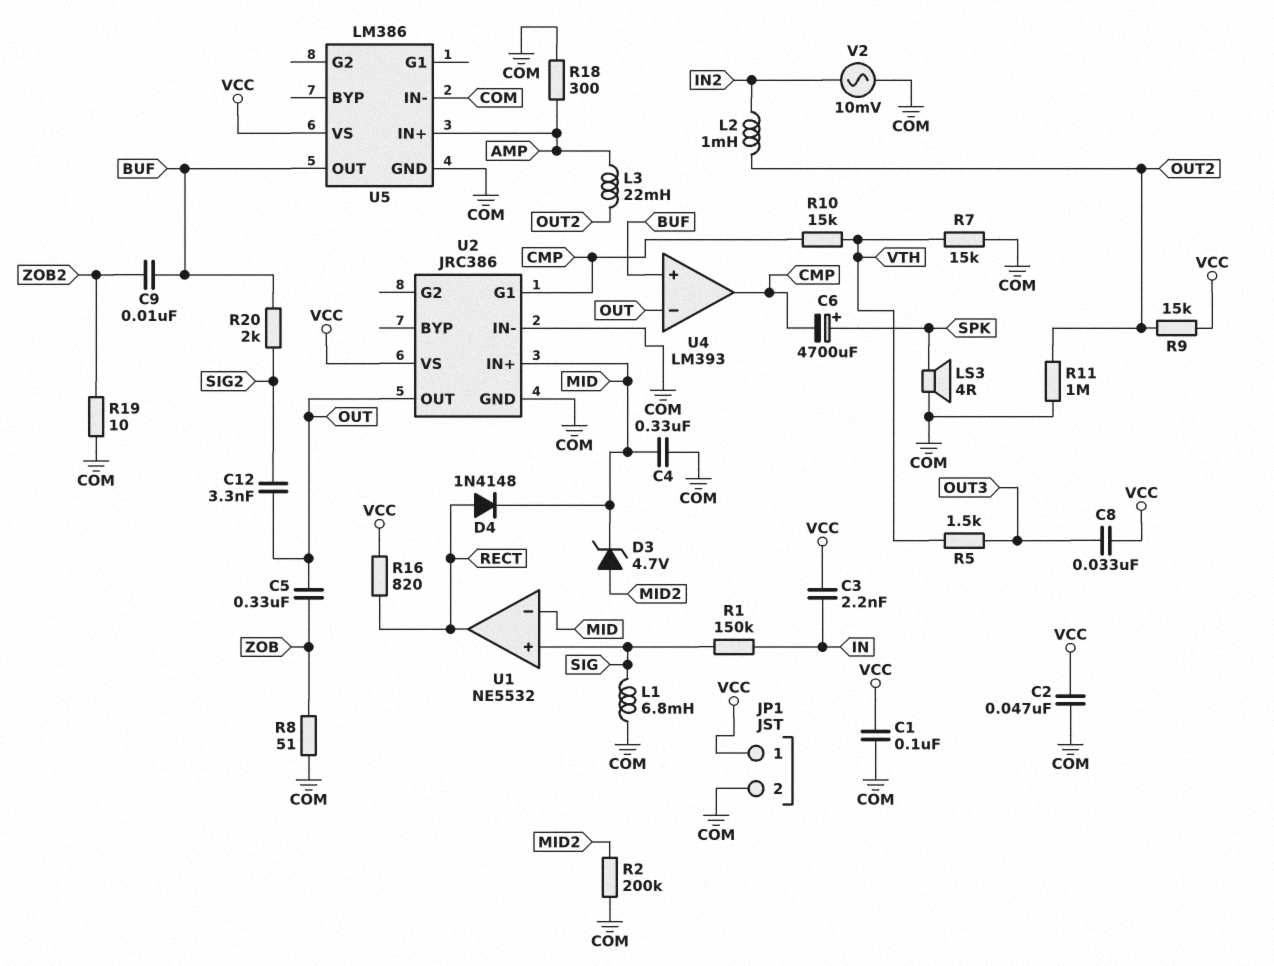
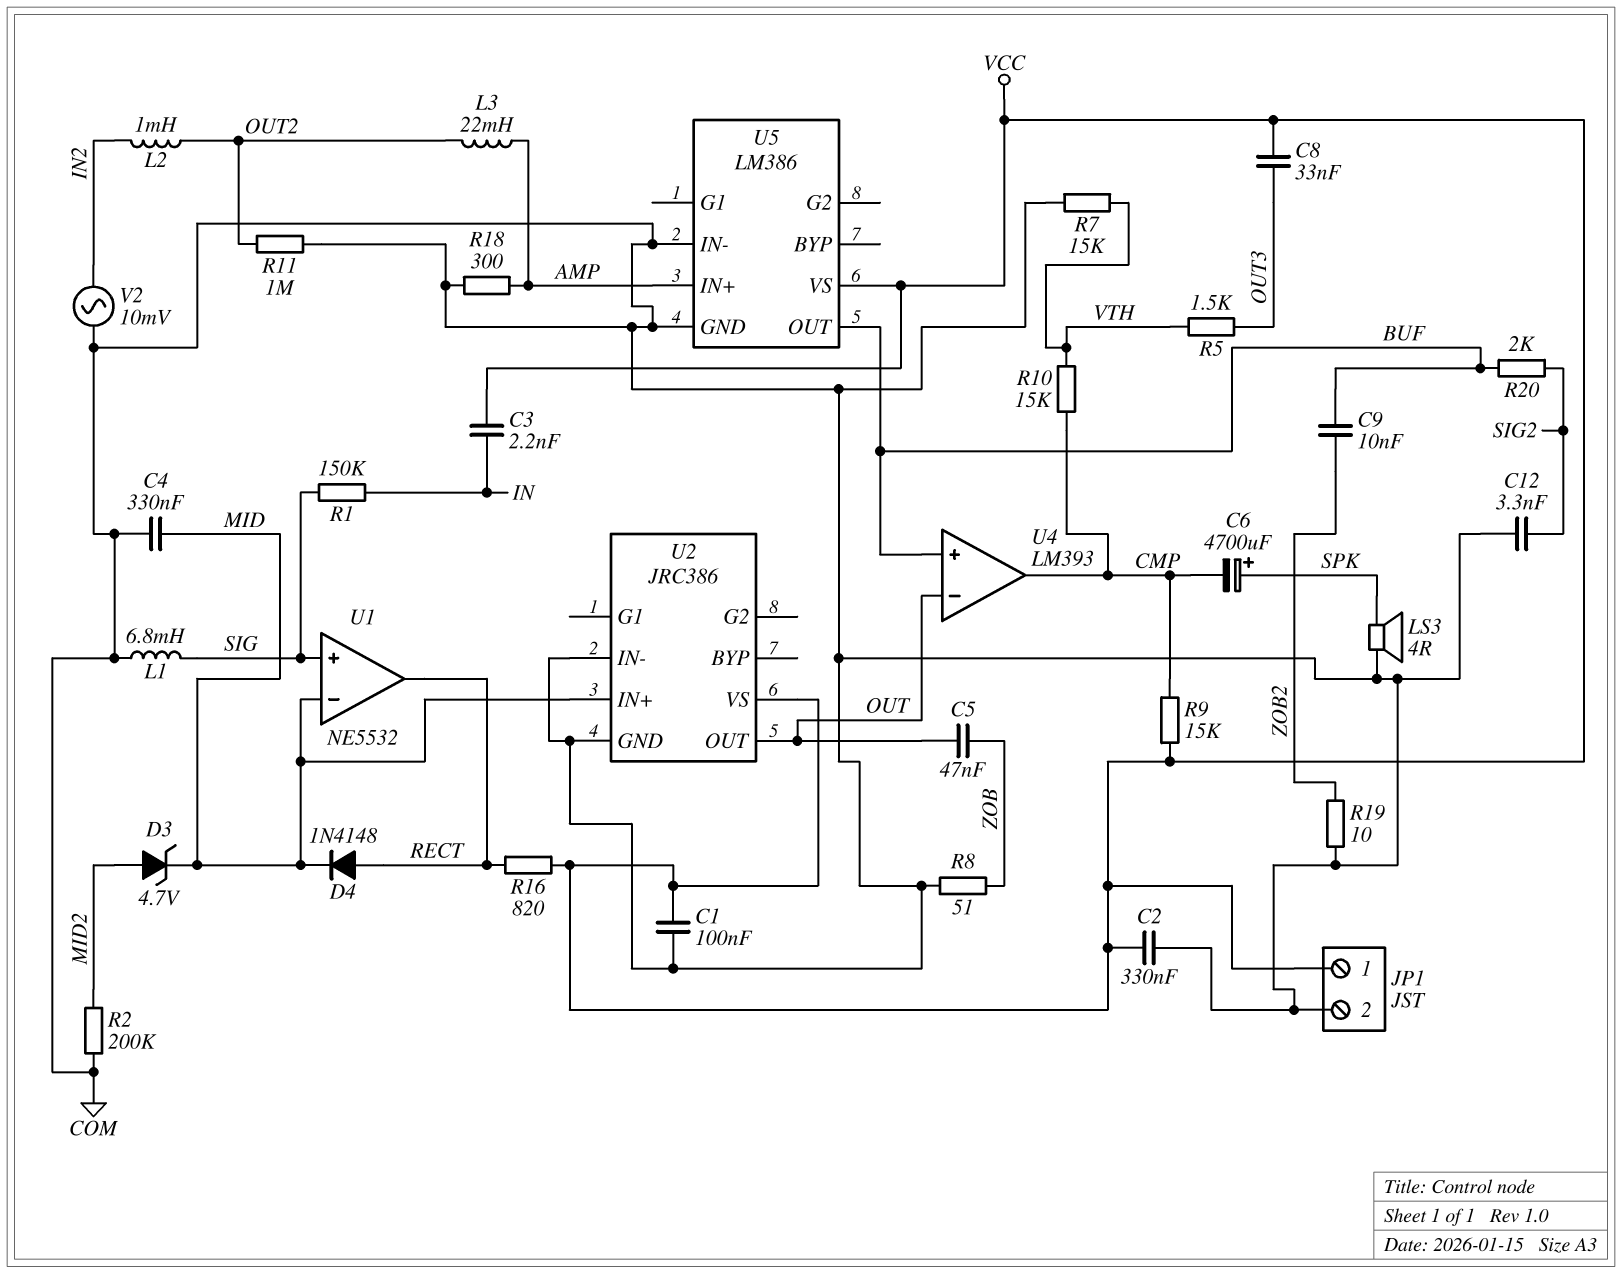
C2: 47nF (COM, VCC) -> 330nF (COM, VCC)
C5: 330nF (OUT, ZOB) -> 47nF (OUT, ZOB)
C12: 3.3nF (OUT, SIG2) -> 3.3nF (COM, SIG2)
R9: 15k (OUT2, VCC) -> 15k (CMP, VCC)
U2 pin G1: CMP -> none

